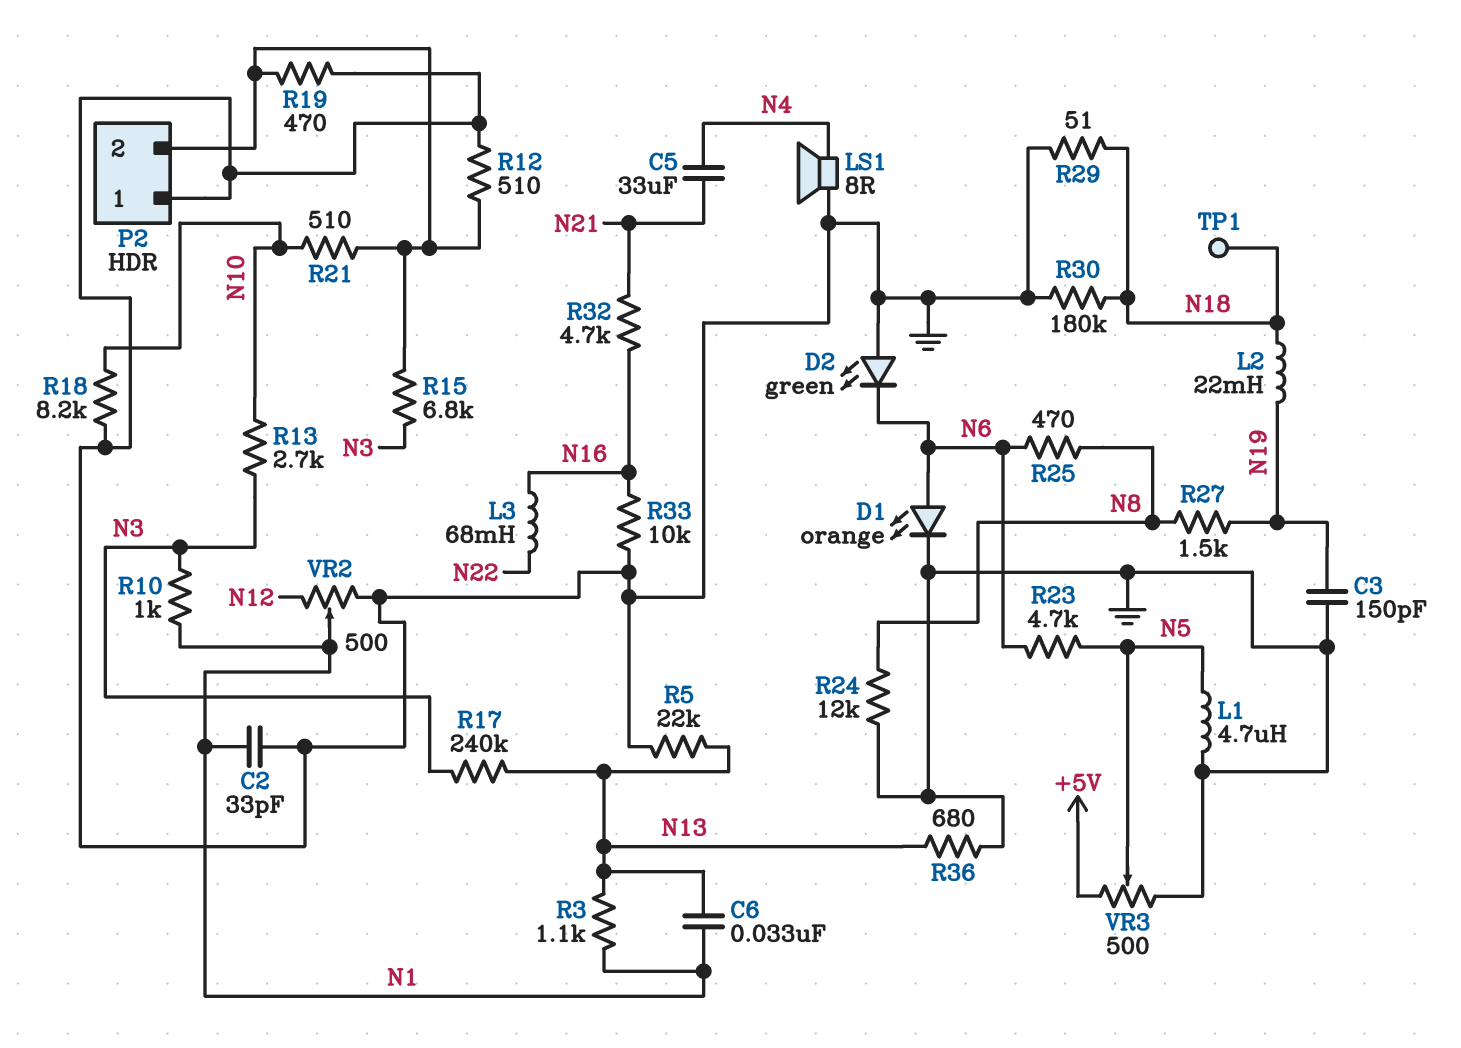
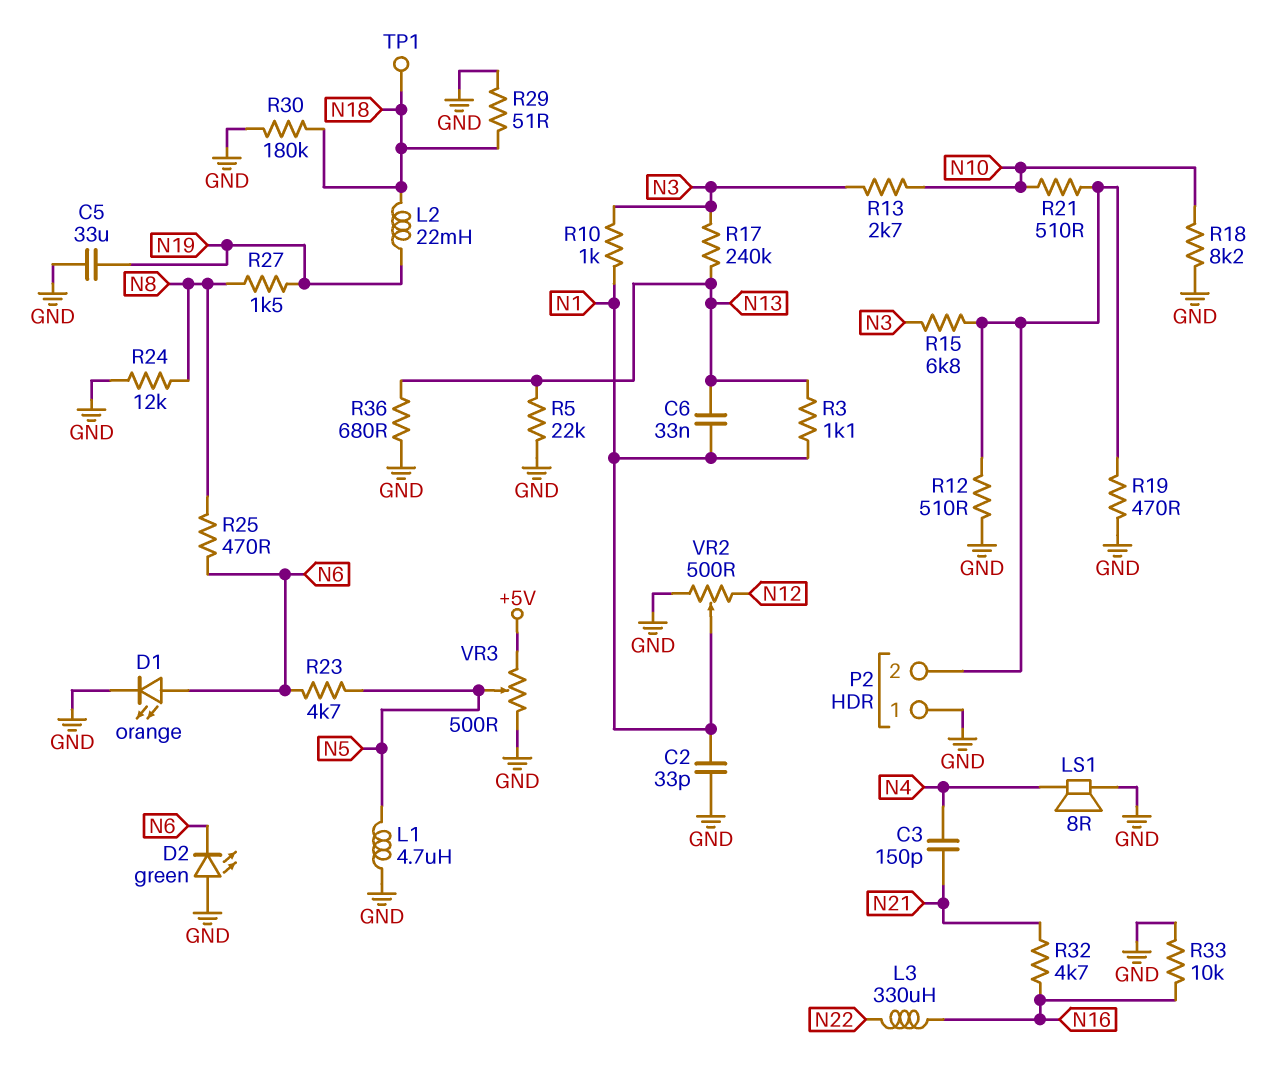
C3: 150pF (GND, N19) -> 150pF (N4, N21)
C5: 33uF (N4, N21) -> 33uF (GND, N19)
L3: 68mH (N16, N22) -> 330uH (N16, N22)

